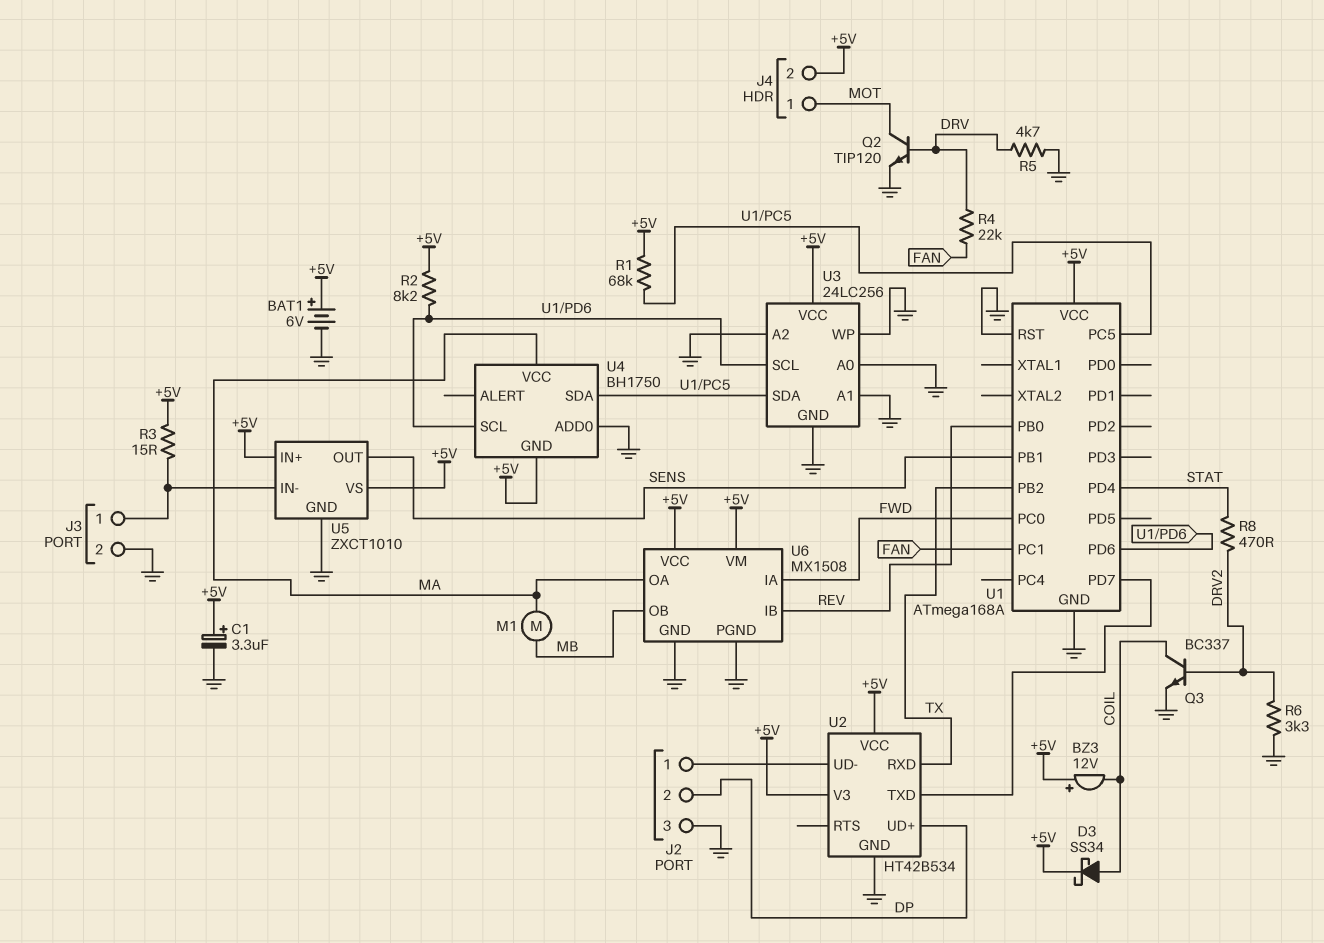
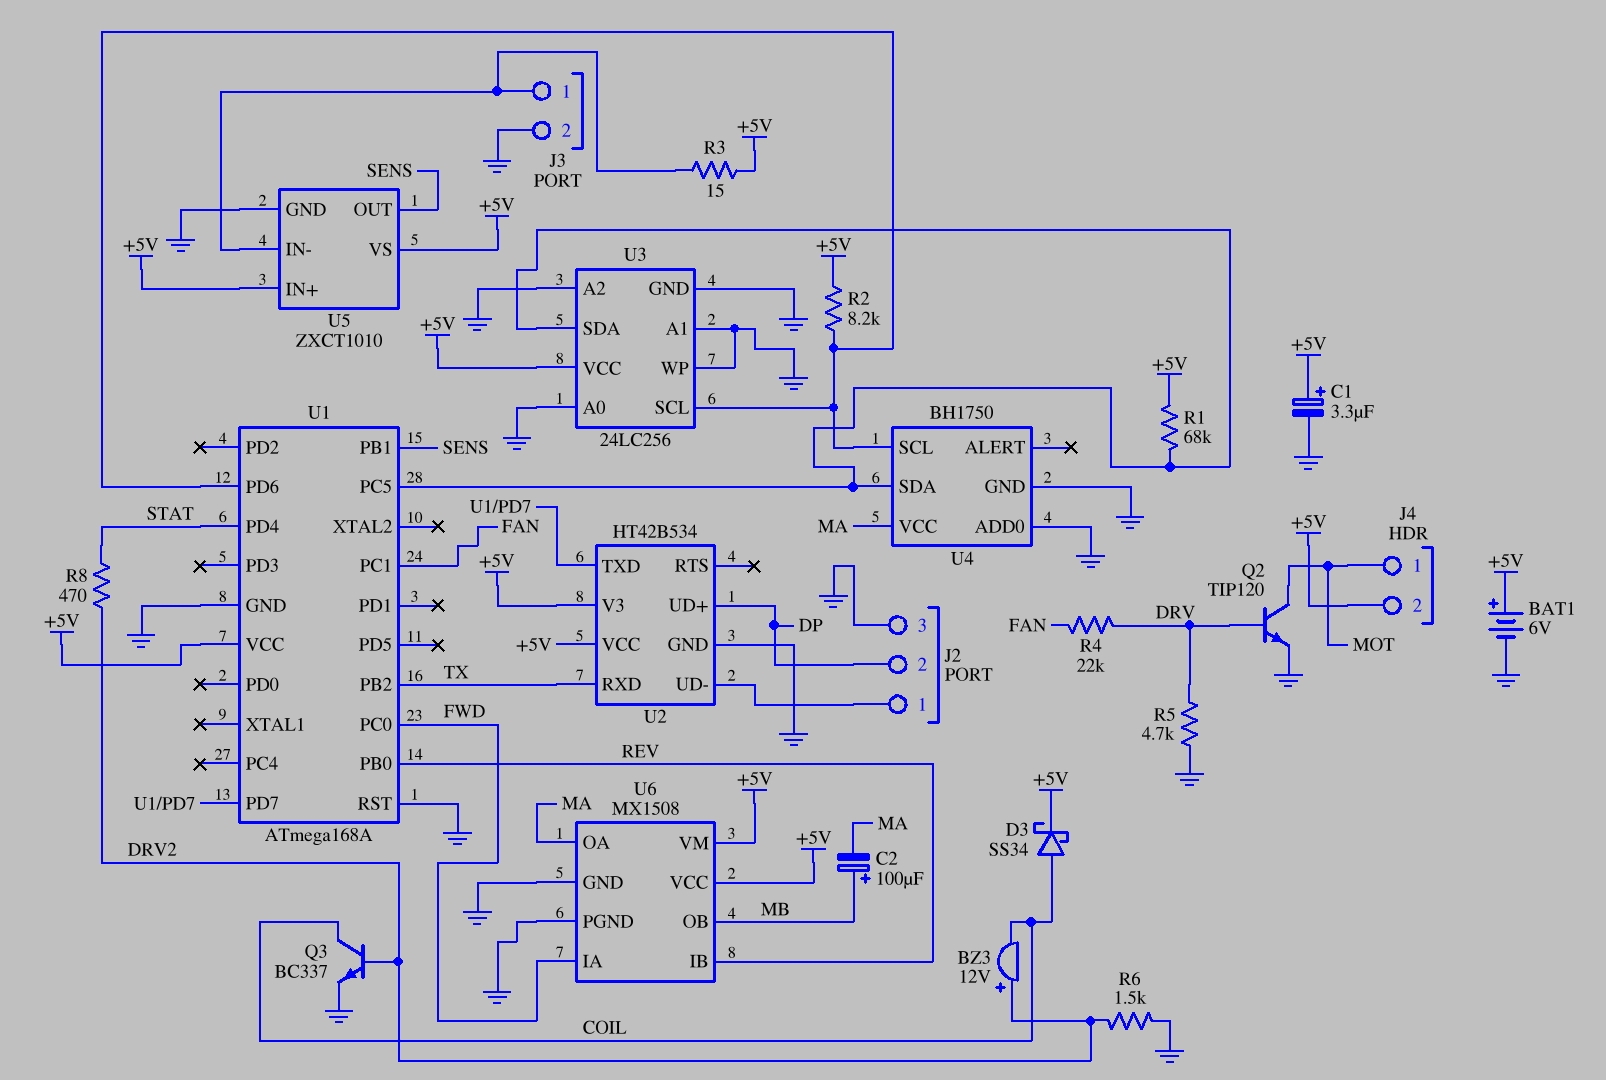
BZ3: buzzer 12V (plus +5V, minus COIL) -> buzzer 12V (plus DRV2, minus COIL)
C2: none -> 100uF (plus MB, minus MA)
M1: motor (MA, MB) -> none
R6: 3.3k (DRV2, GND) -> 1.5k (DRV2, GND)
U4 pin GND: +5V -> GND

